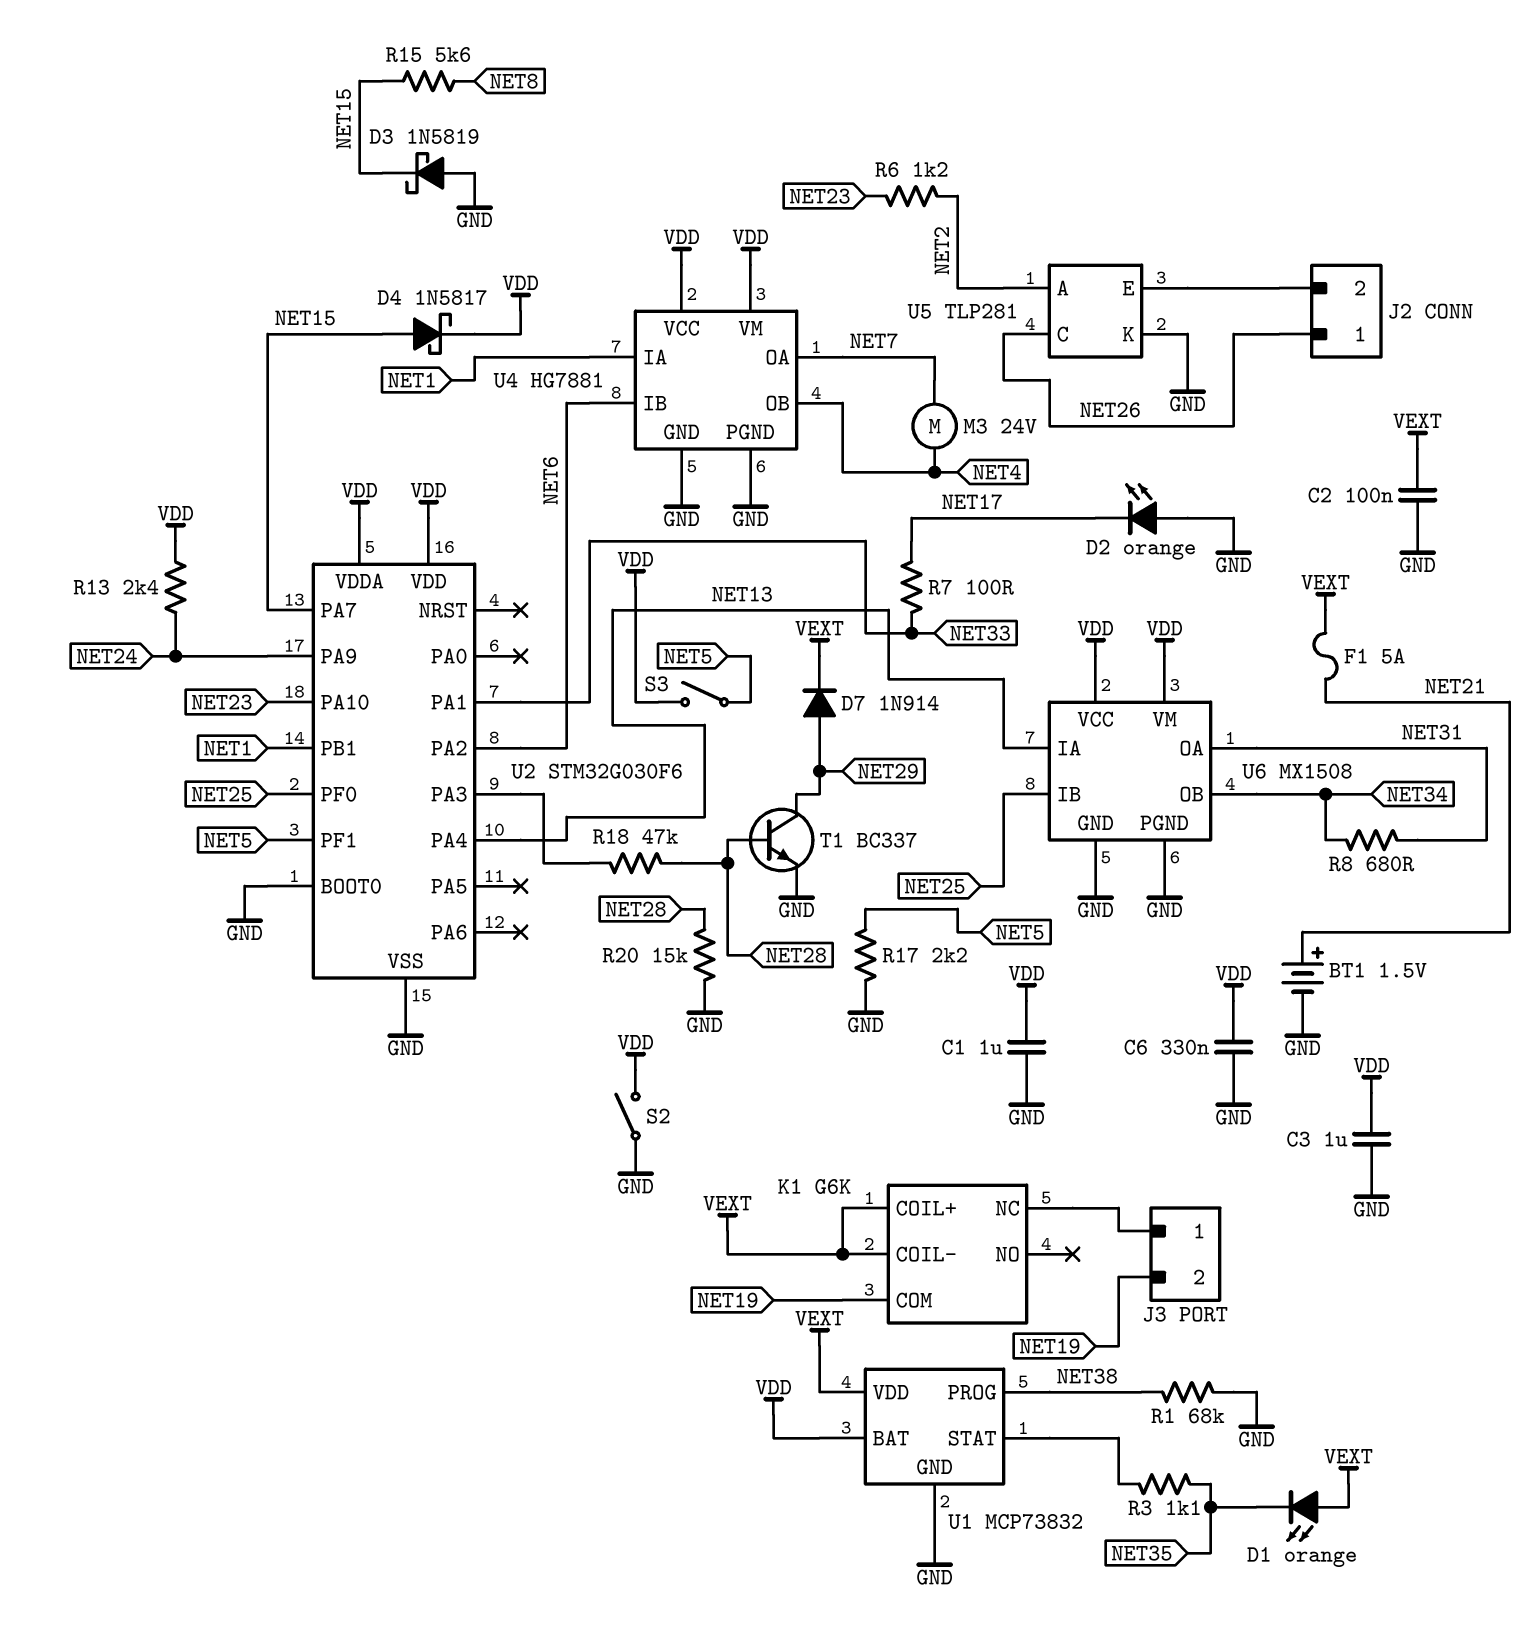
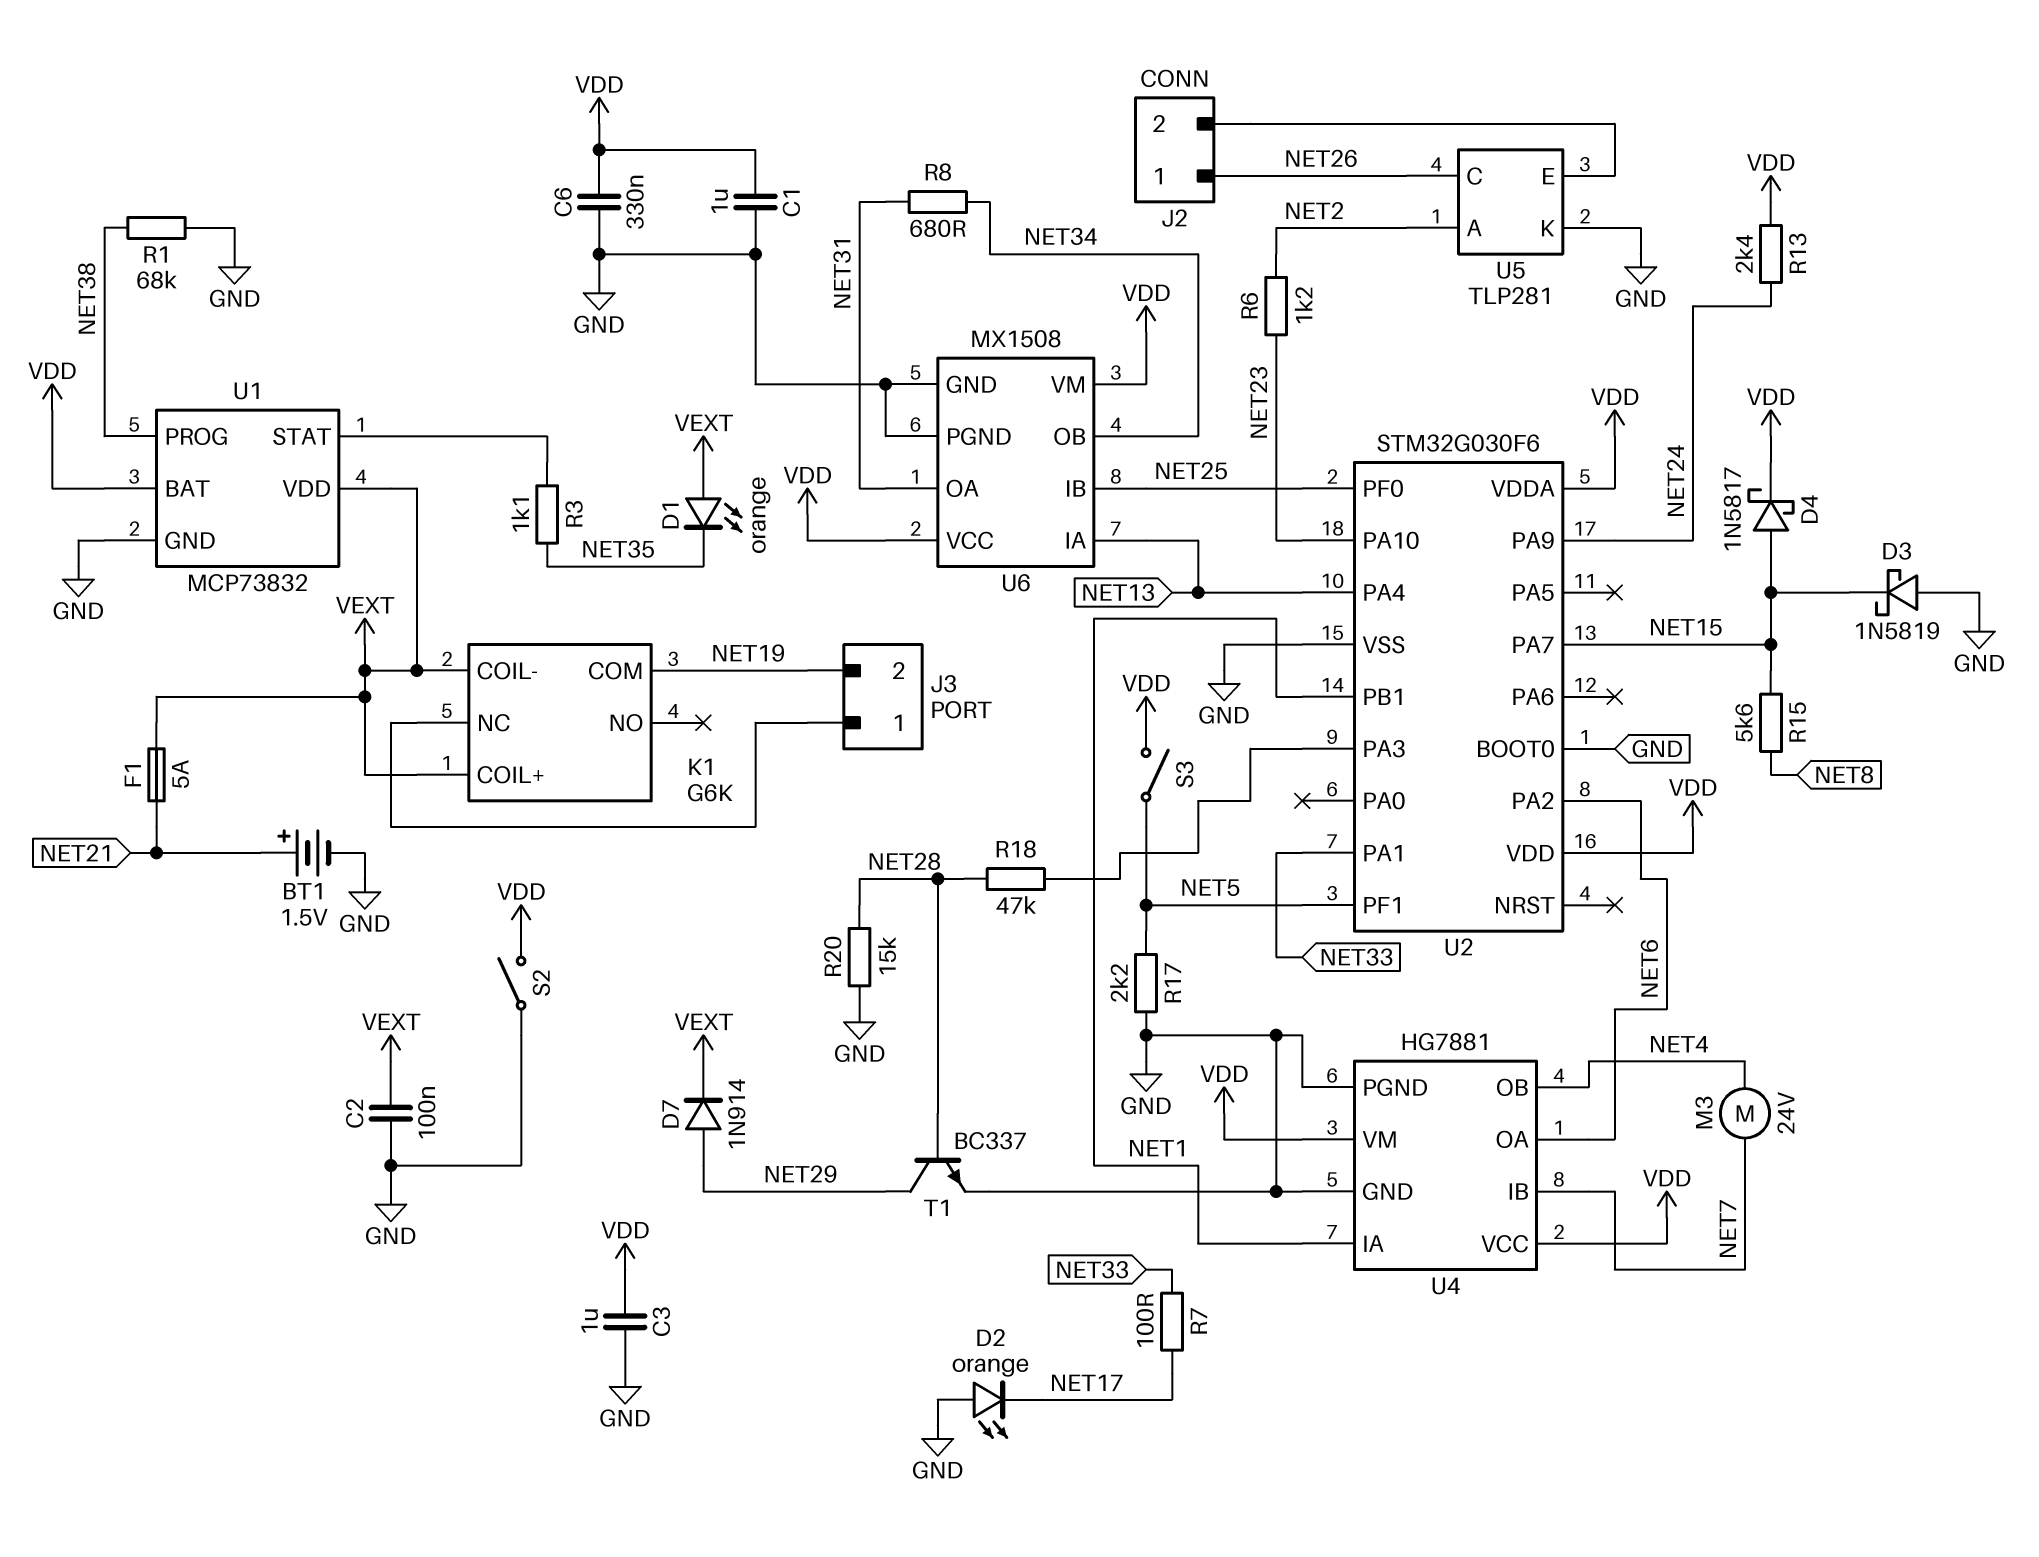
U4 pin IB: NET6 -> NET7
U4 pin OA: NET7 -> NET6

